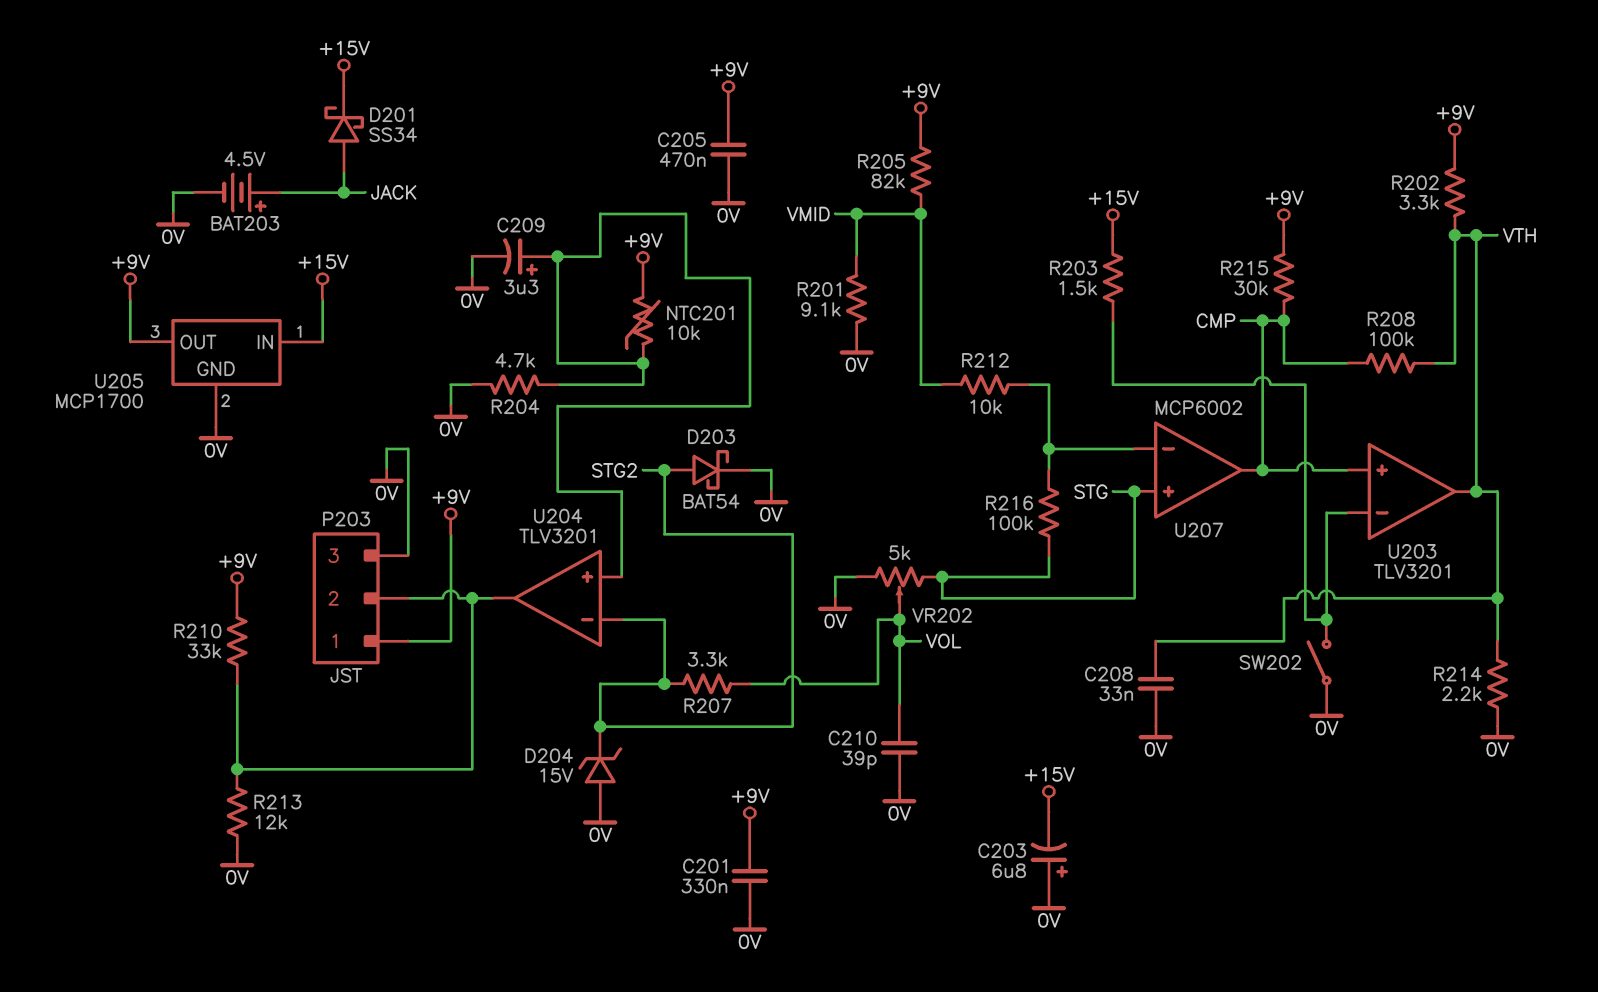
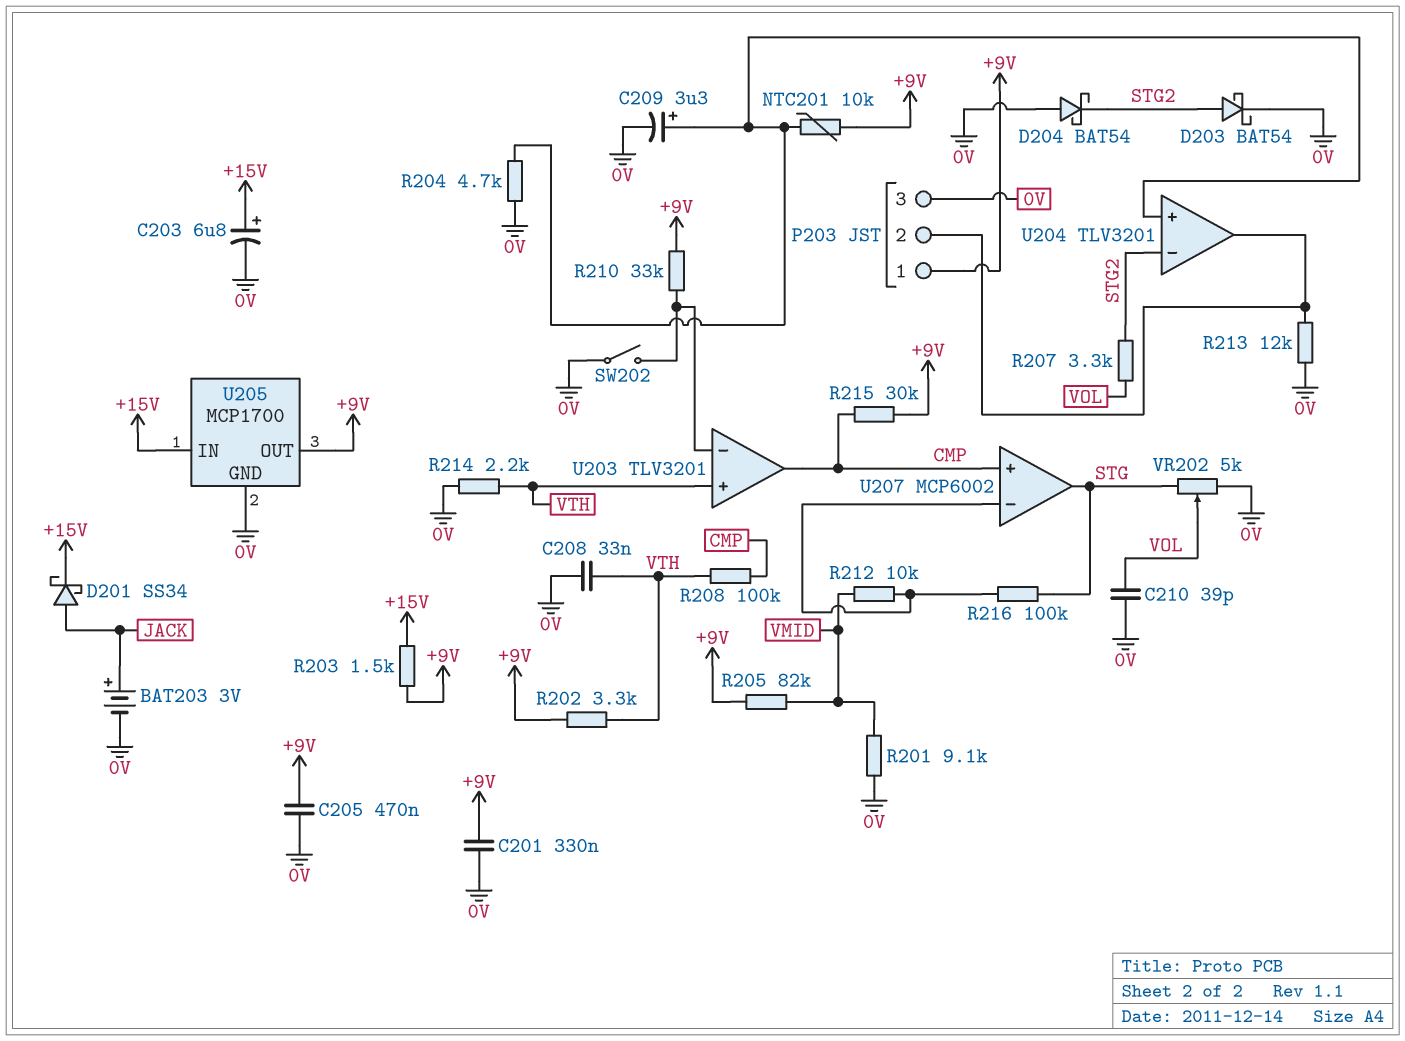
BAT203: 4.5V (plus JACK, minus 0V) -> 3V (plus JACK, minus 0V)
C203: 6.8uF (plus 0V, minus +15V) -> 6.8uF (plus +15V, minus 0V)
D204: zener 15V (A 0V, K STG2) -> schottky BAT54 (A 0V, K STG2)
R203: 1.5k (+15V, U203/in-) -> 1.5k (+9V, +15V)
R210: 33k (+9V, P203/2) -> 33k (+9V, U203/in-)
U203 pin in+: CMP -> VTH
U203 pin out: VTH -> CMP
U207 pin in+: STG -> CMP
U207 pin out: CMP -> STG

